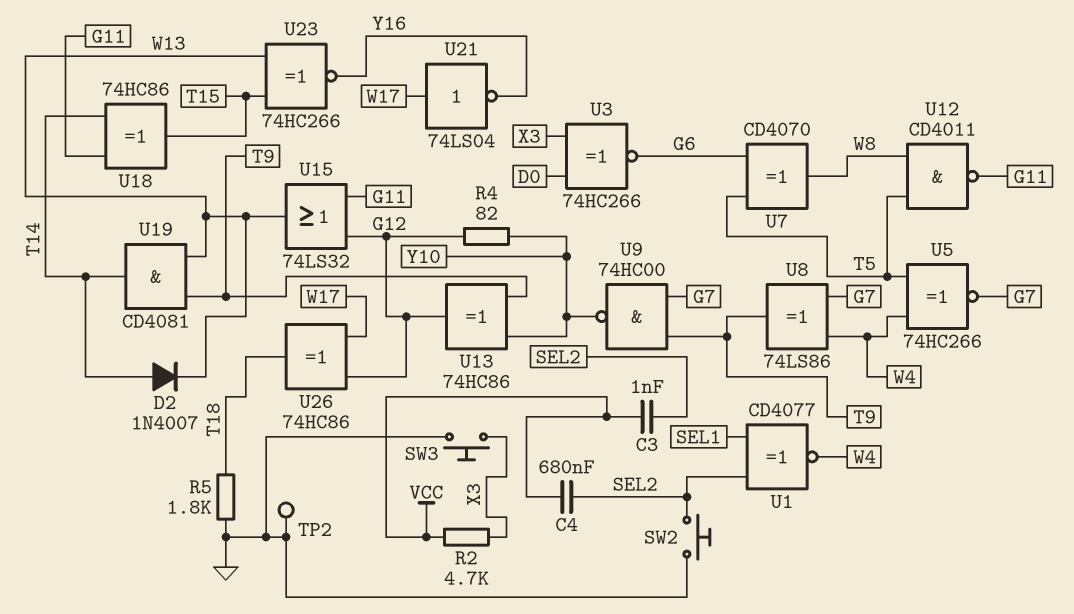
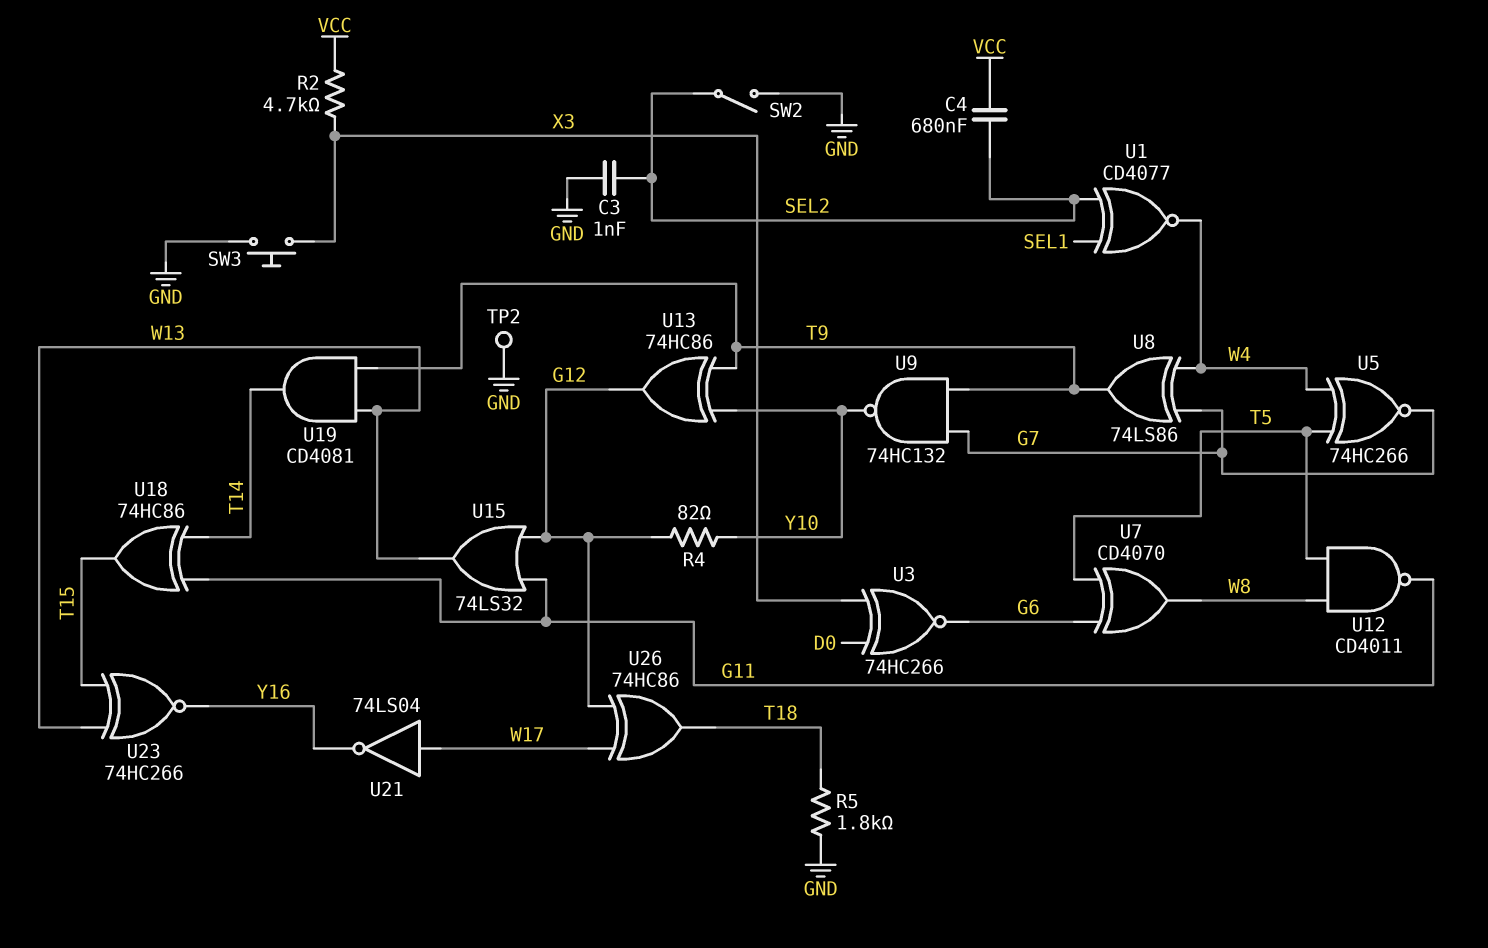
C3: 1nF (SEL2, VCC) -> 1nF (GND, SEL2)
D2: diode 1N4007 (A T14, K W13) -> none
SW2: button (GND, SEL2) -> switch (GND, SEL2)
U9: NAND 74HC00 (in G7, in T9, out Y10) -> NAND 74HC132 (in G7, in T9, out Y10)

